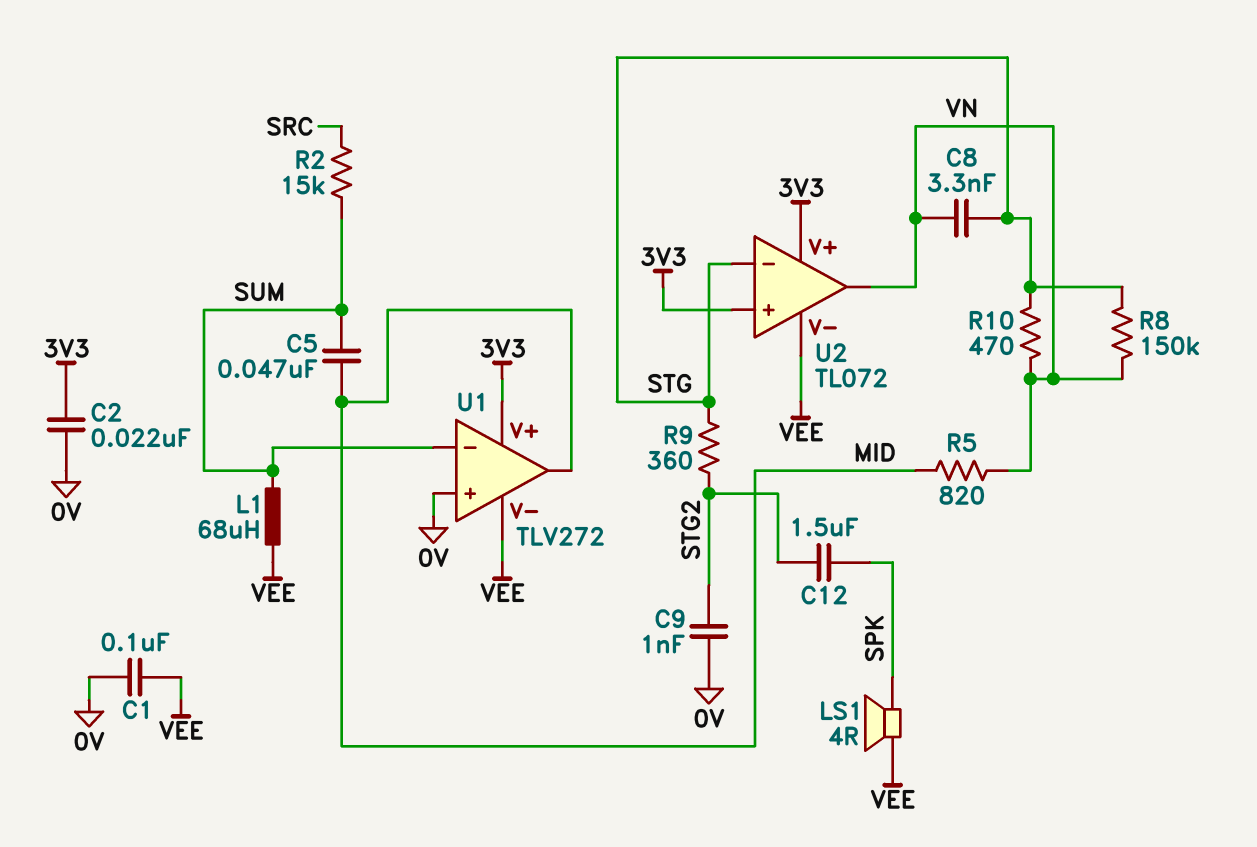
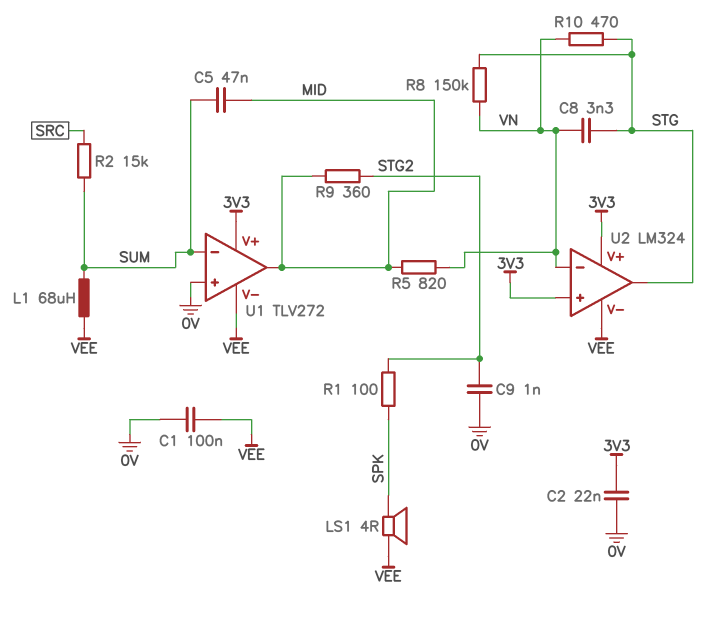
C12: 1.5uF (SPK, STG2) -> none
R1: none -> 100 (SPK, STG2)
R9: 360 (STG, STG2) -> 360 (MID, STG2)
U2: TL072 -> LM324
U2 pin in-: STG -> VN
U2 pin out: VN -> STG

